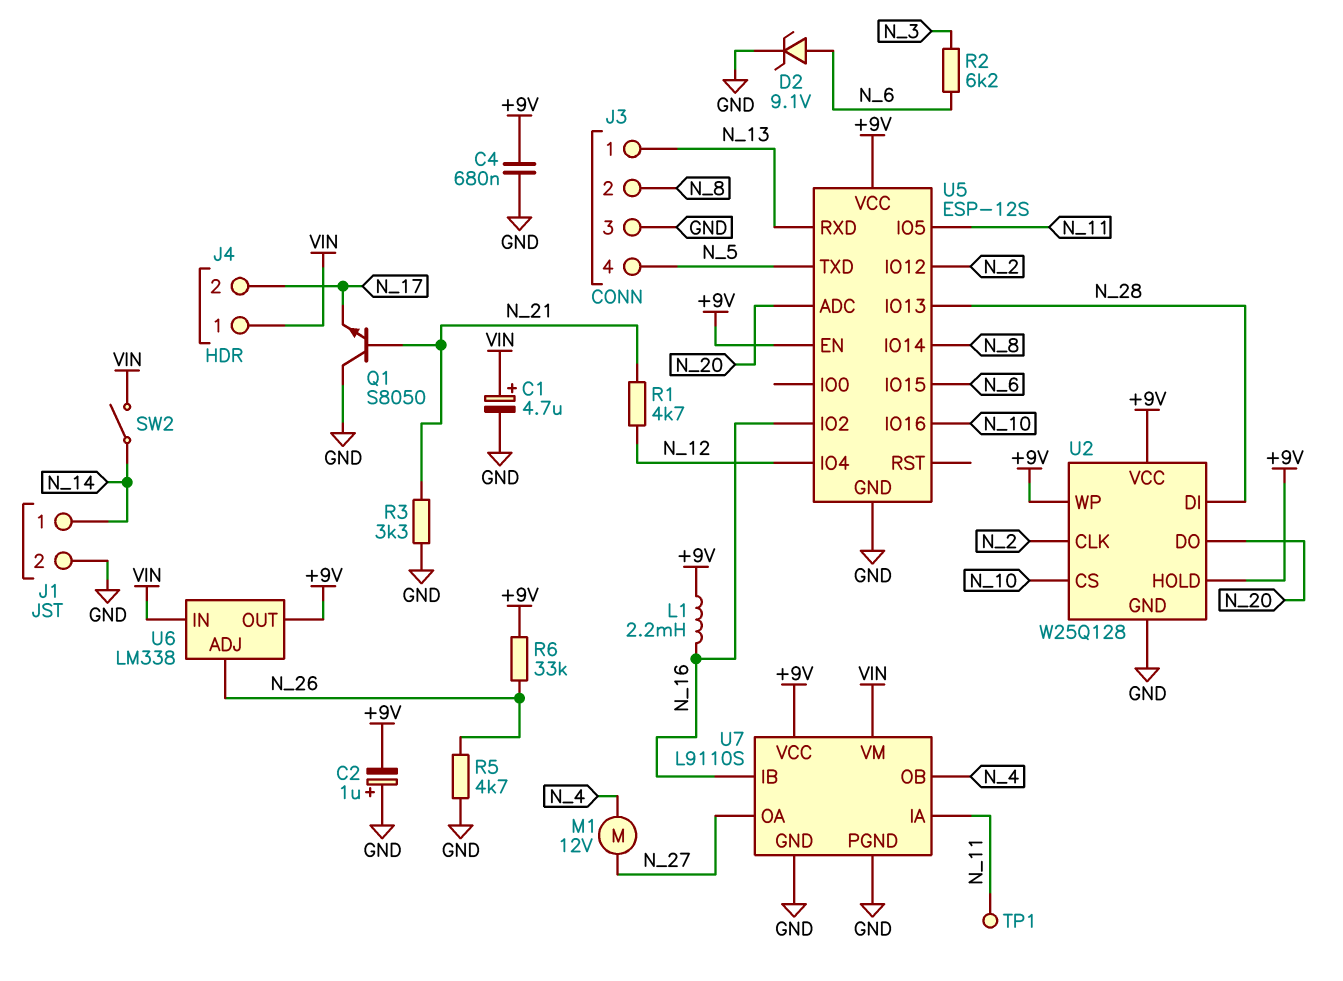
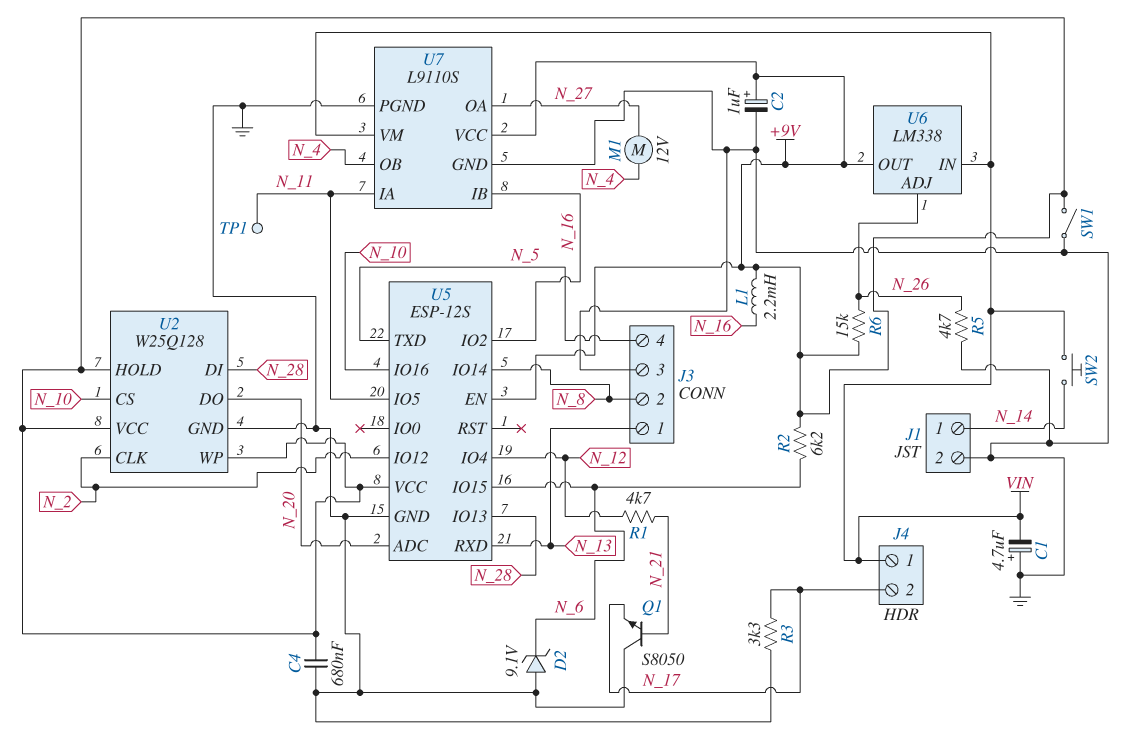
C1: 4.7uF (plus VIN, minus GND) -> 4.7uF (plus GND, minus VIN)
C2: 1uF (plus GND, minus +9V) -> 1uF (plus +9V, minus GND)
D2: zener 9.1V (A N_6, K GND) -> zener 9.1V (A GND, K N_6)
R2: 6.2k (N_3, N_6) -> 6.2k (+9V, N_6)
R3: 3.3k (GND, N_21) -> 3.3k (GND, N_17)
R6: 33k (+9V, N_26) -> 15k (+9V, N_26)
SW1: none -> switch (+9V, GND)
SW2: switch (N_14, VIN) -> button (N_14, VIN)

